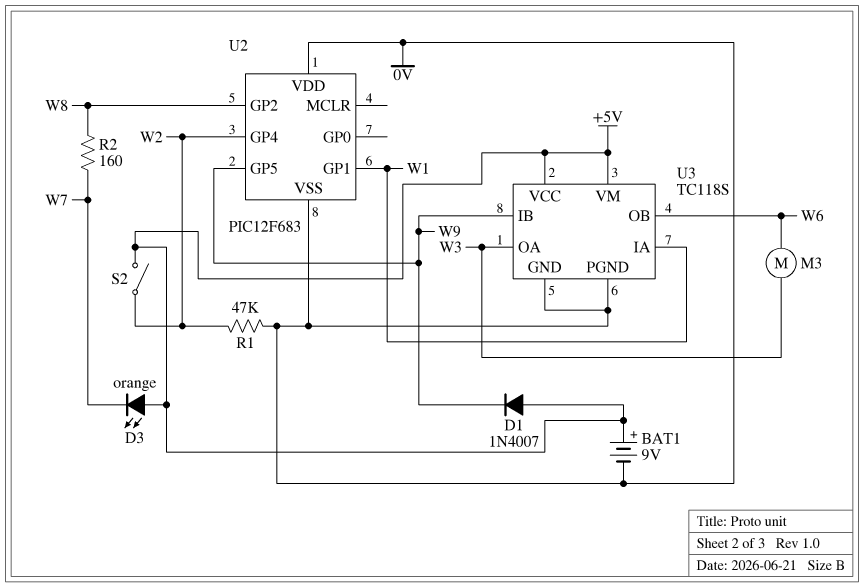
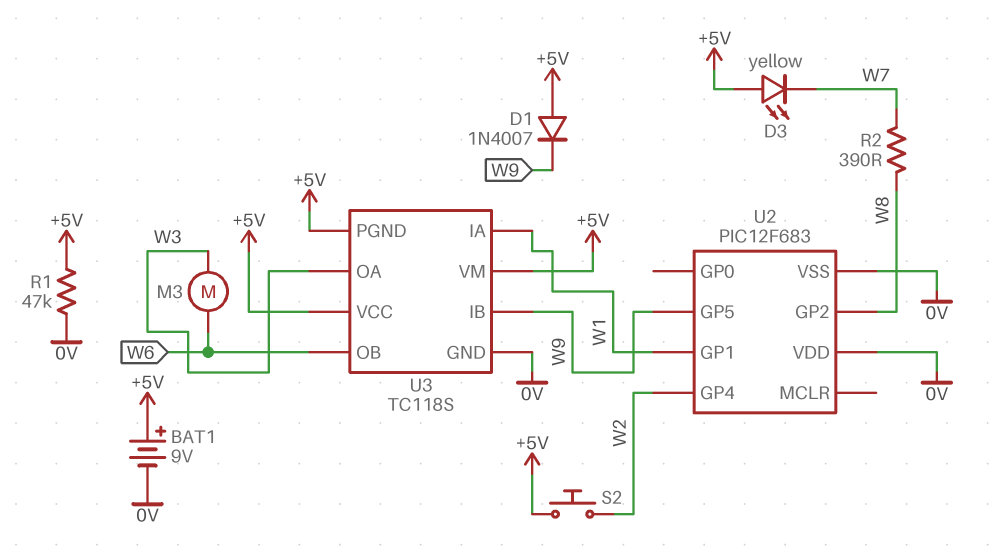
D3: LED orange (A +5V, K W7) -> LED yellow (A +5V, K W7)
R1: 47k (0V, W2) -> 47k (+5V, 0V)
R2: 160 (W7, W8) -> 390 (W7, W8)
S2: switch (+5V, W2) -> button (+5V, W2)
U3 pin PGND: 0V -> +5V

